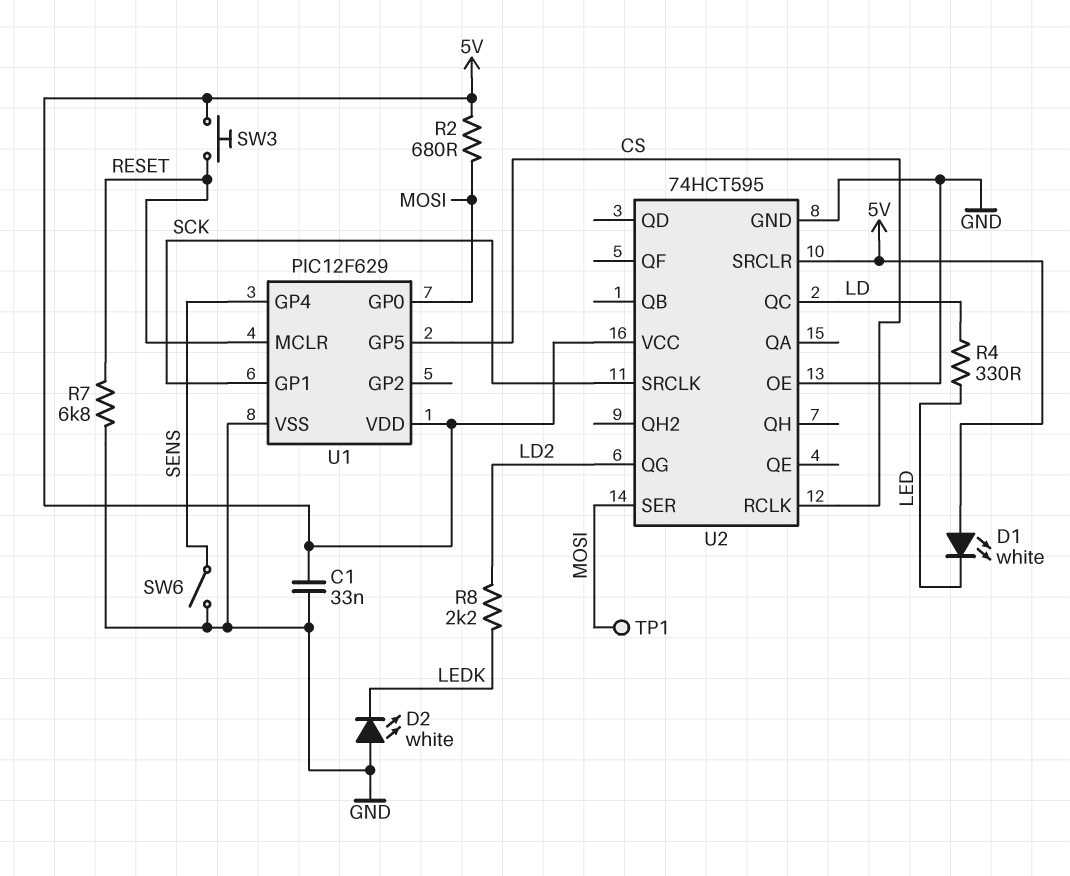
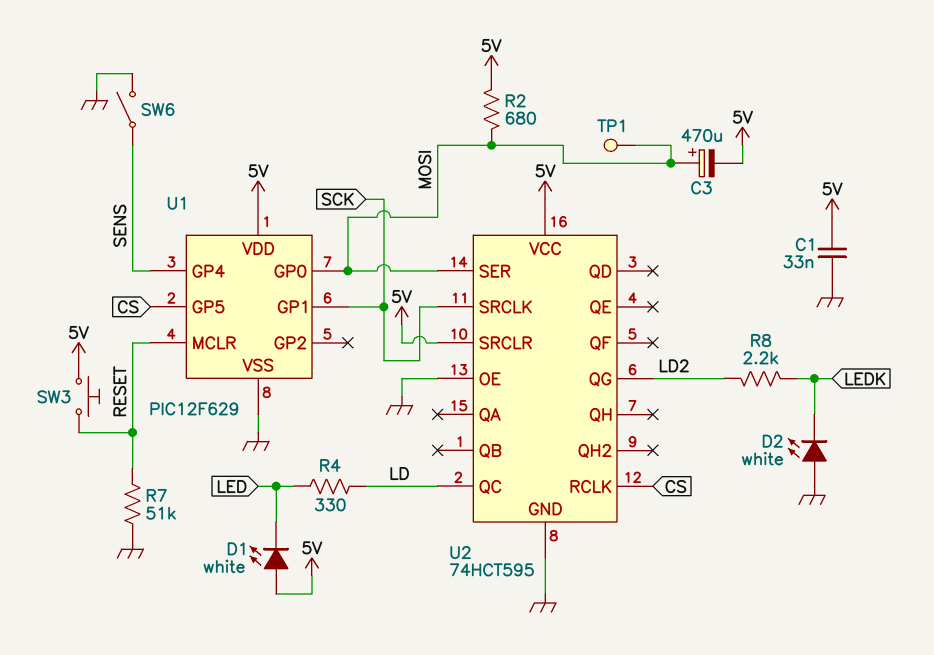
C3: none -> 470uF (plus MOSI, minus 5V)
R7: 6.8k (GND, RESET) -> 51k (GND, RESET)

